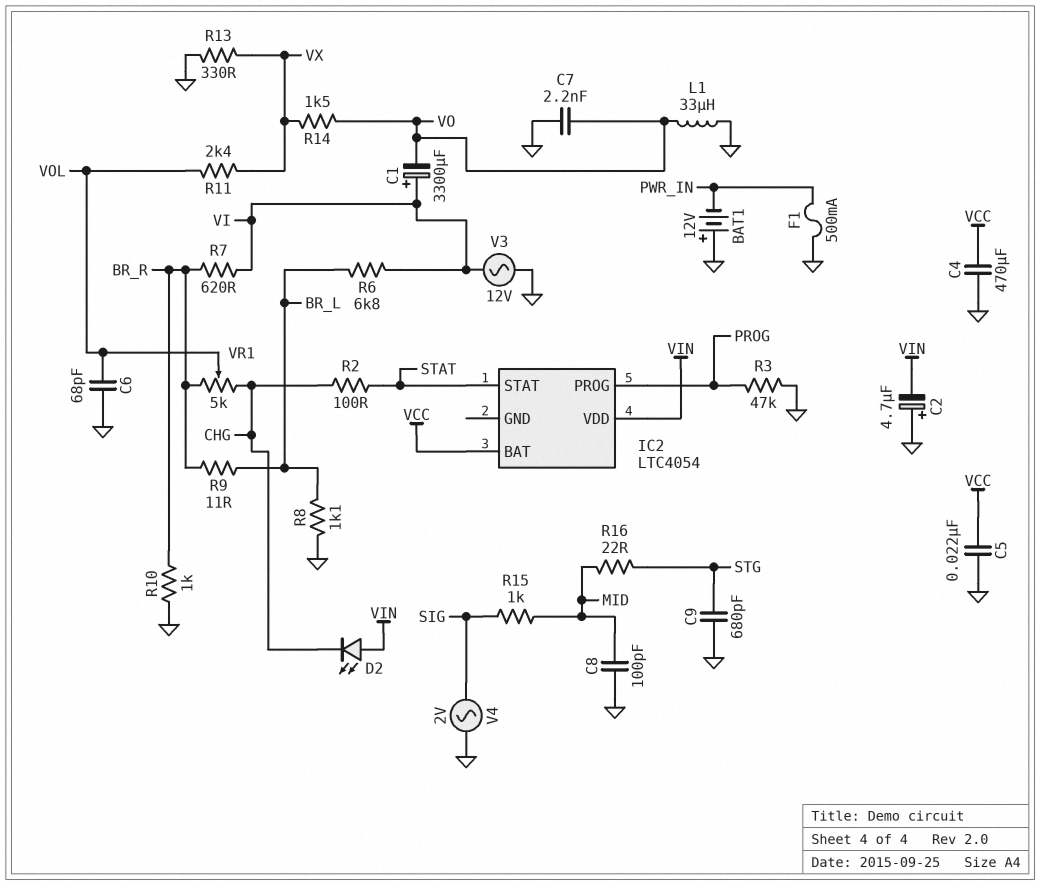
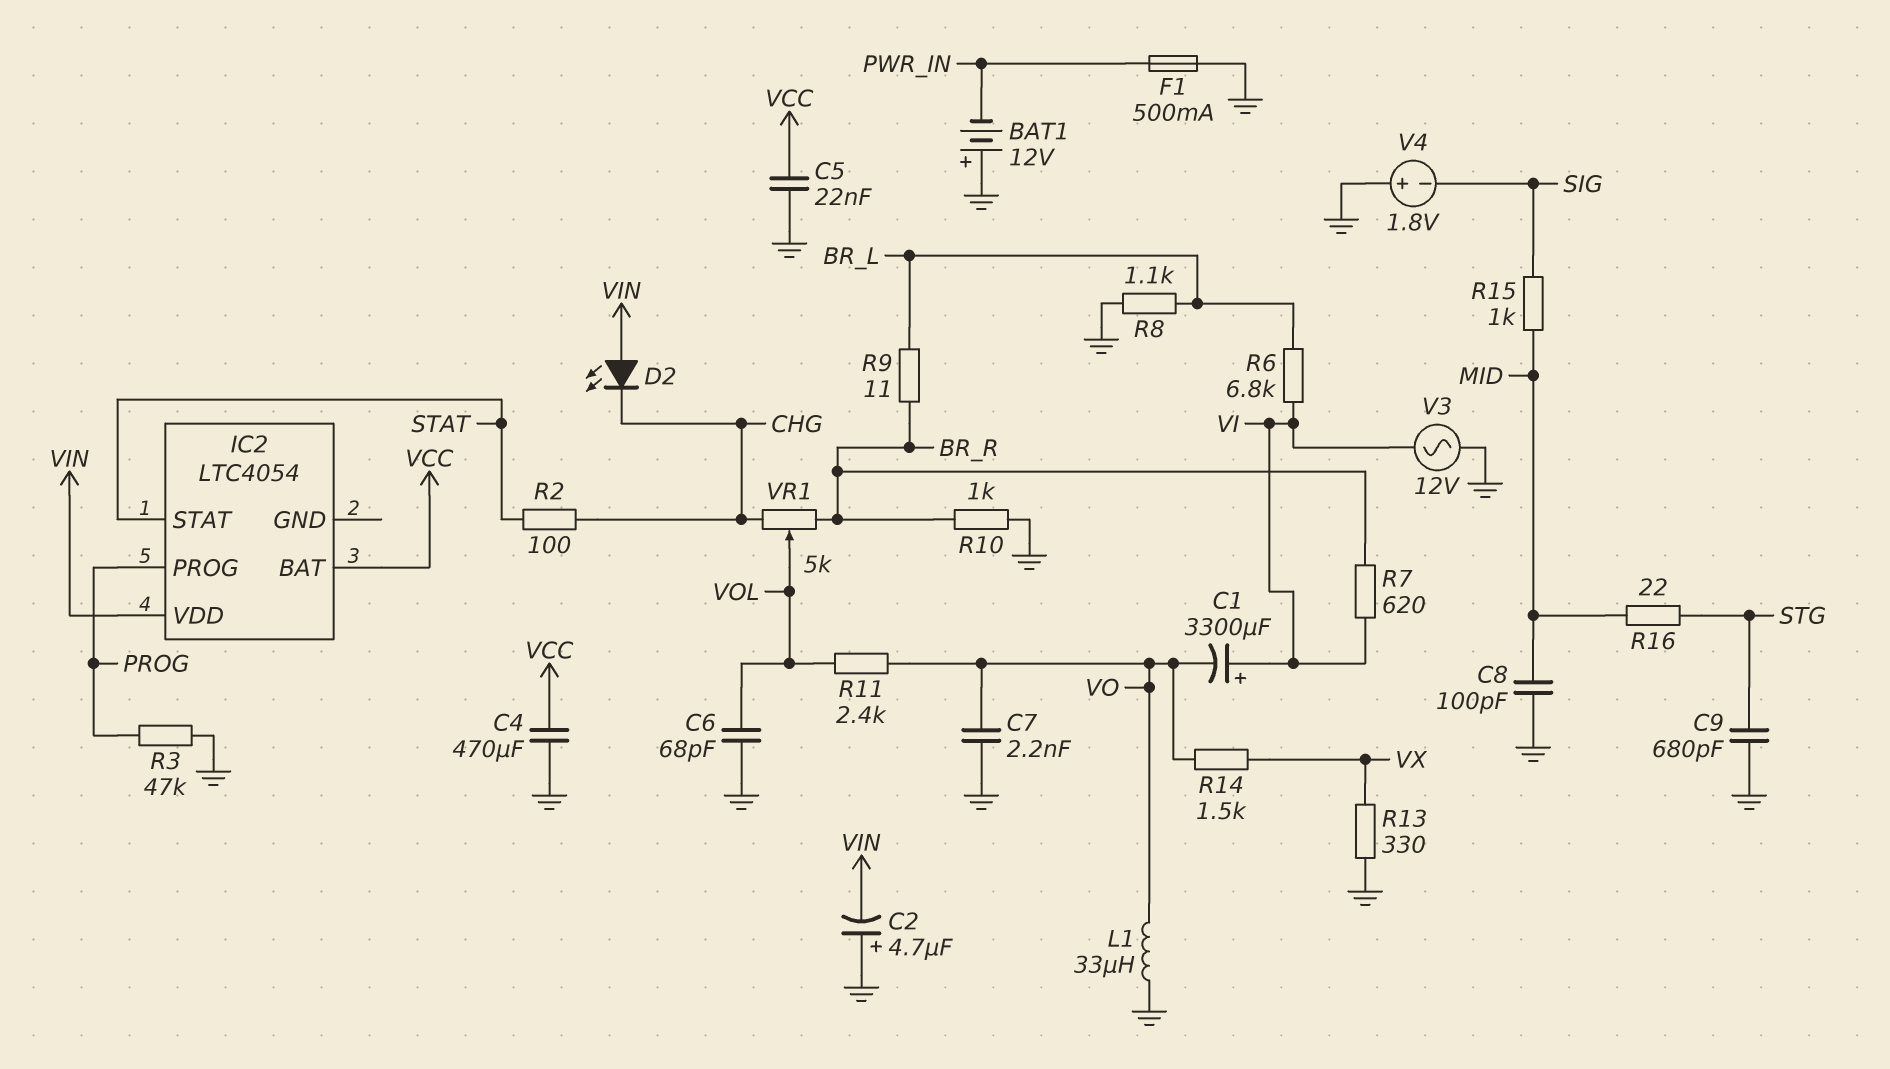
R11: 2.4k (VOL, VX) -> 2.4k (VO, VOL)
V4: AC 2V (GND, SIG) -> 1.8V (plus GND, minus SIG)

